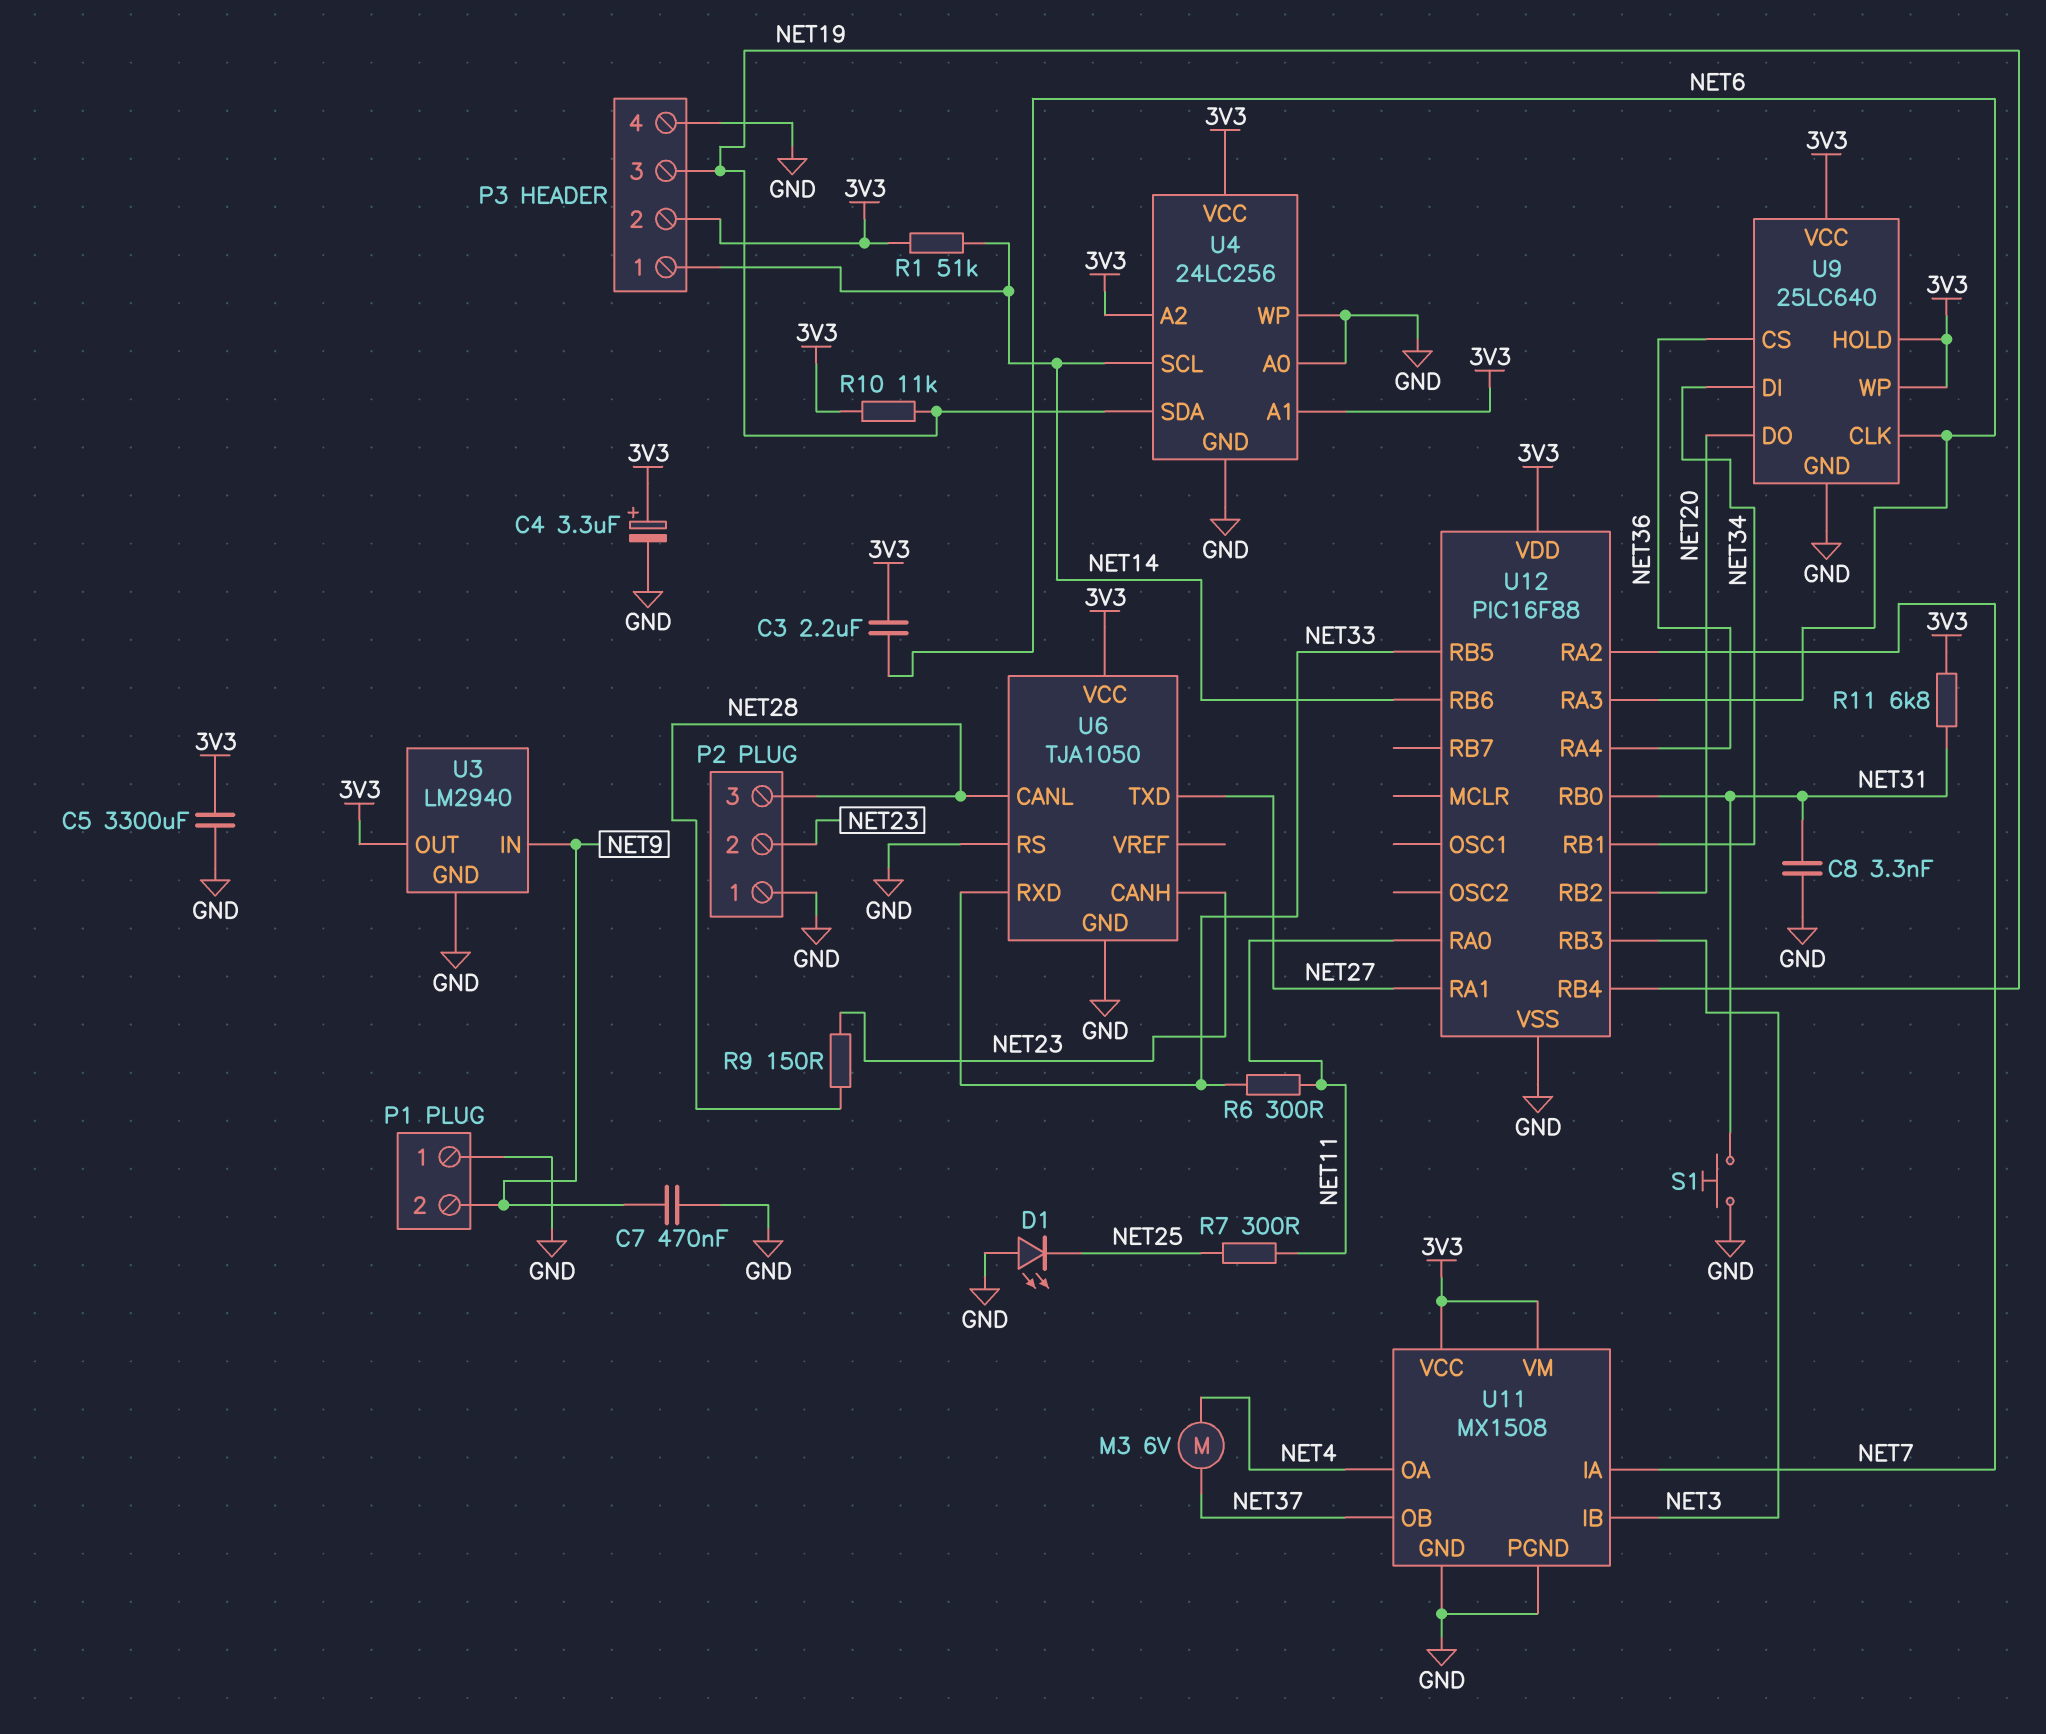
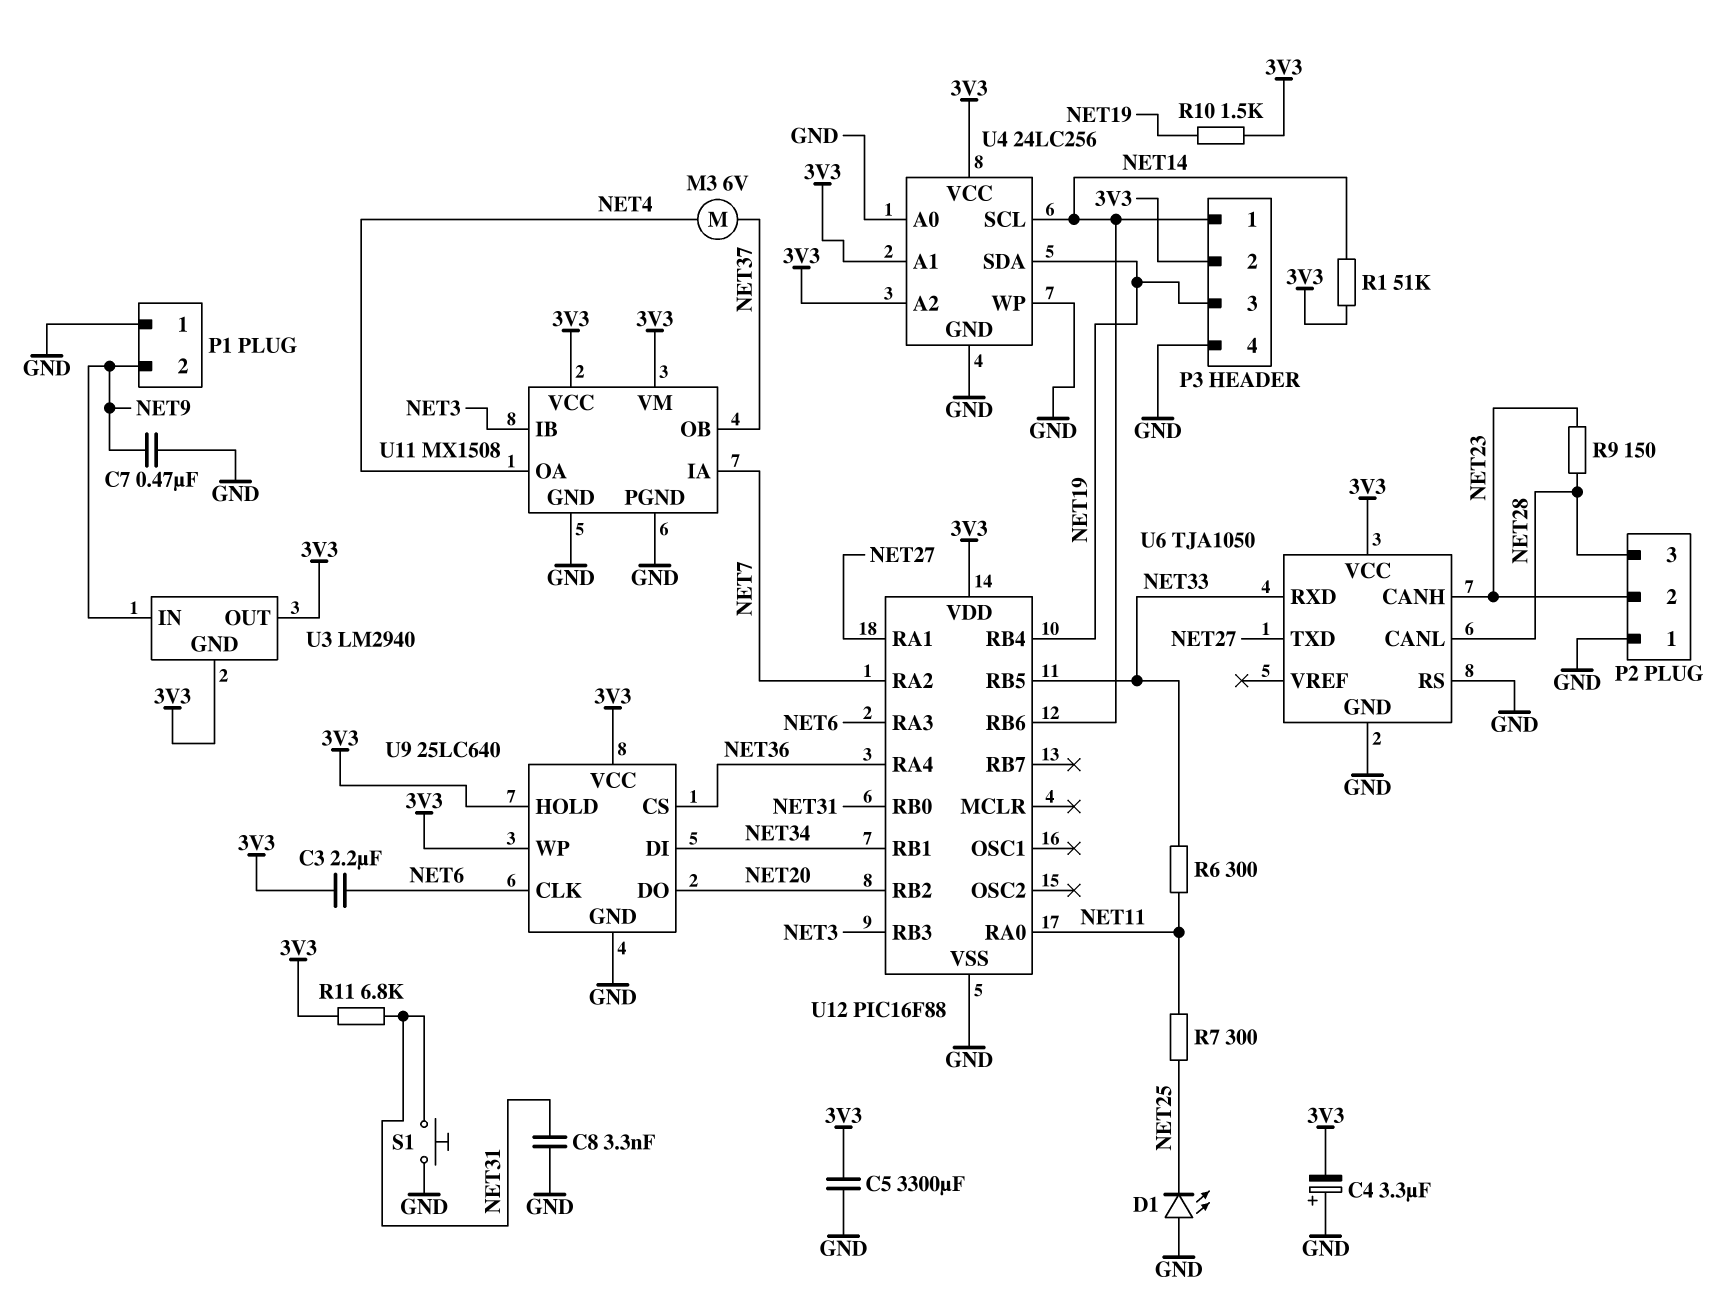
C4: 3.3uF (plus 3V3, minus GND) -> 3.3uF (plus GND, minus 3V3)
R10: 11k (3V3, NET19) -> 1.5k (3V3, NET19)
U3 pin GND: GND -> 3V3

